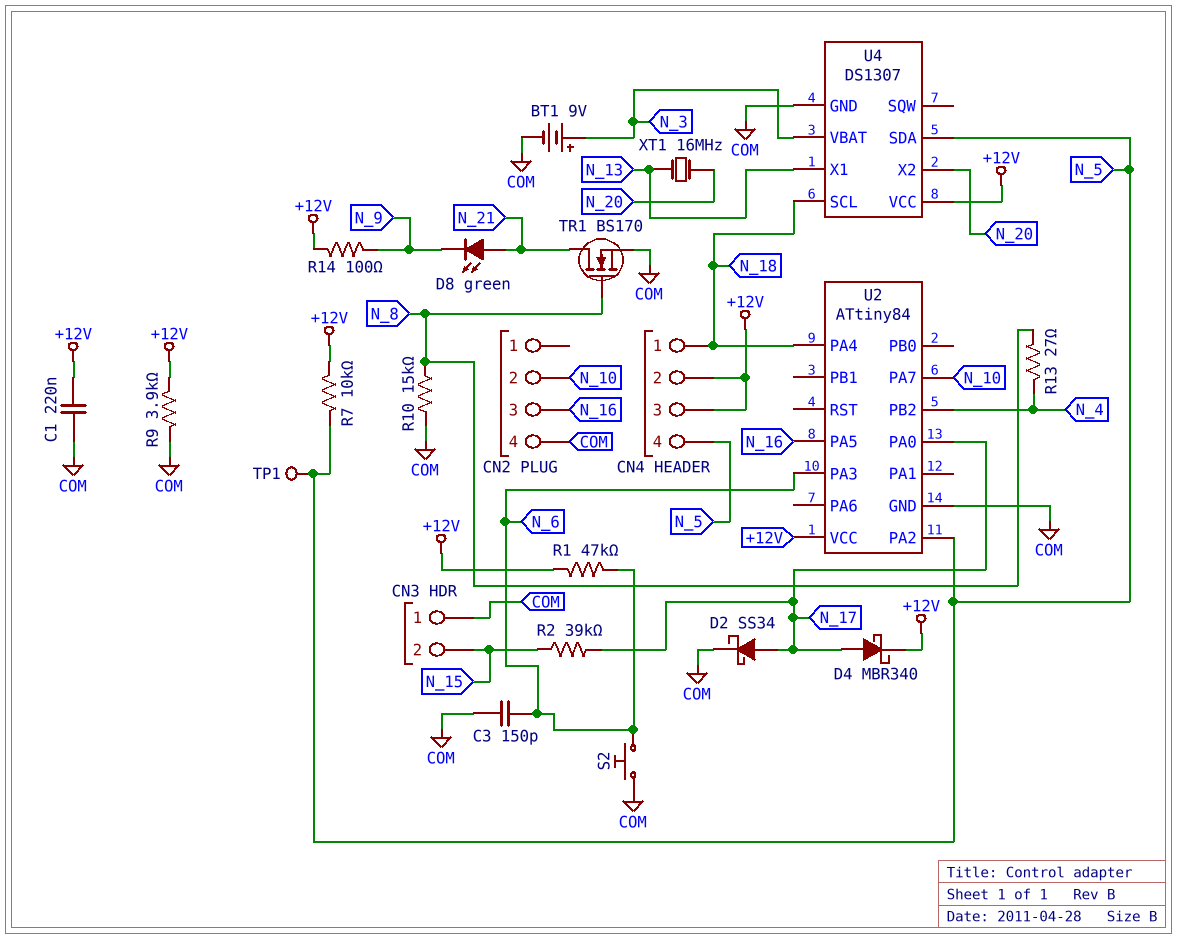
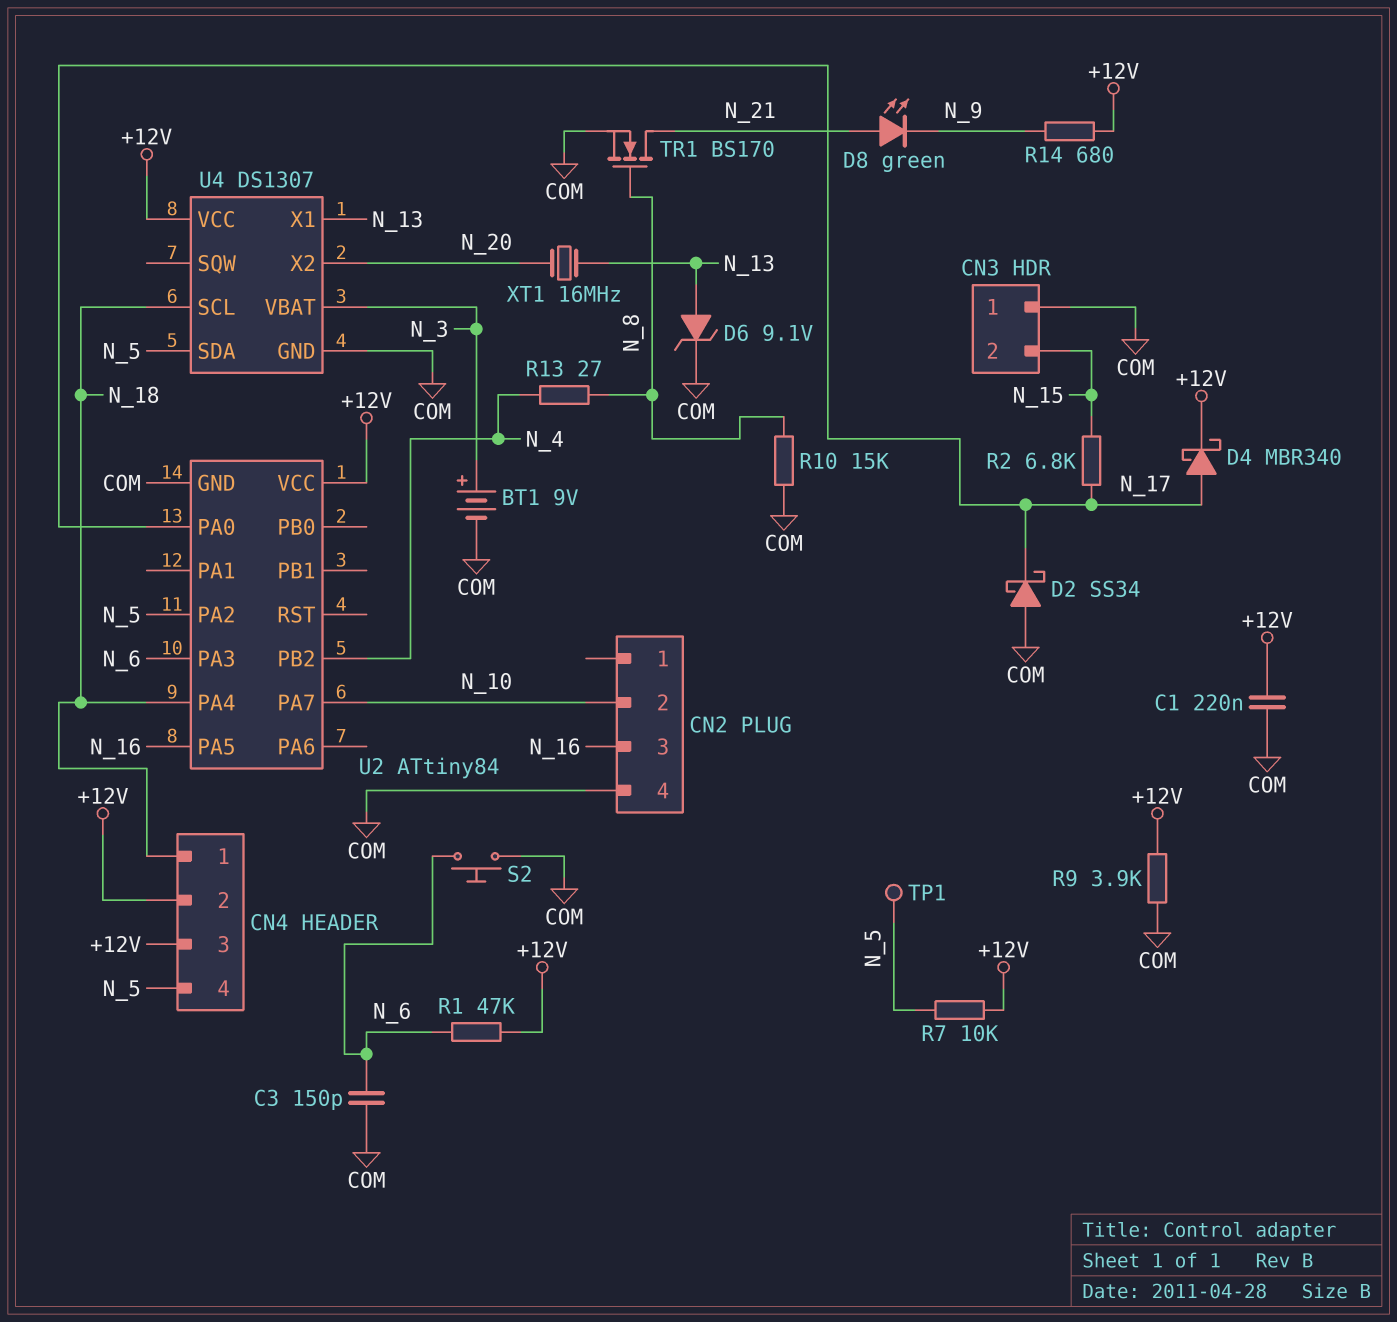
D2: schottky SS34 (A N_17, K COM) -> schottky SS34 (A COM, K N_17)
D6: none -> zener 9.1V (A N_13, K COM)
R2: 39k (N_15, N_17) -> 6.8k (N_15, N_17)
R14: 100 (+12V, N_9) -> 680 (+12V, N_9)

